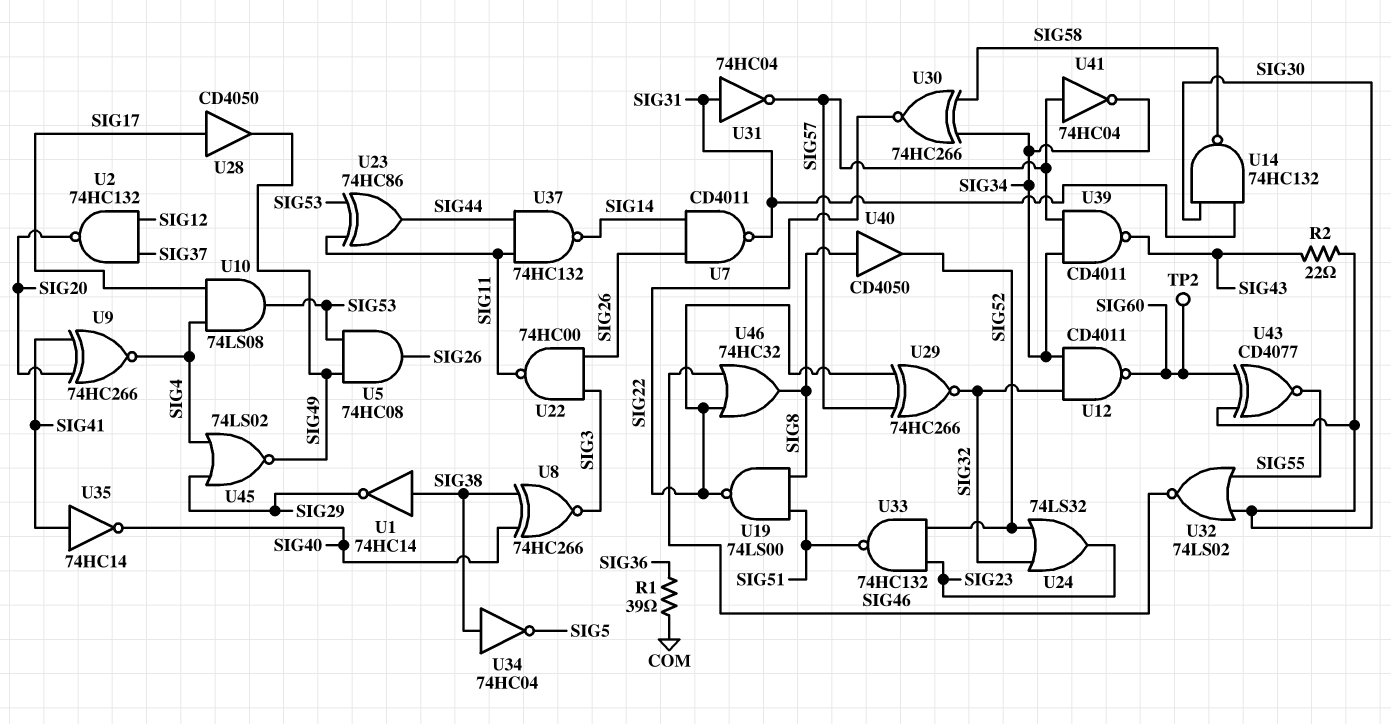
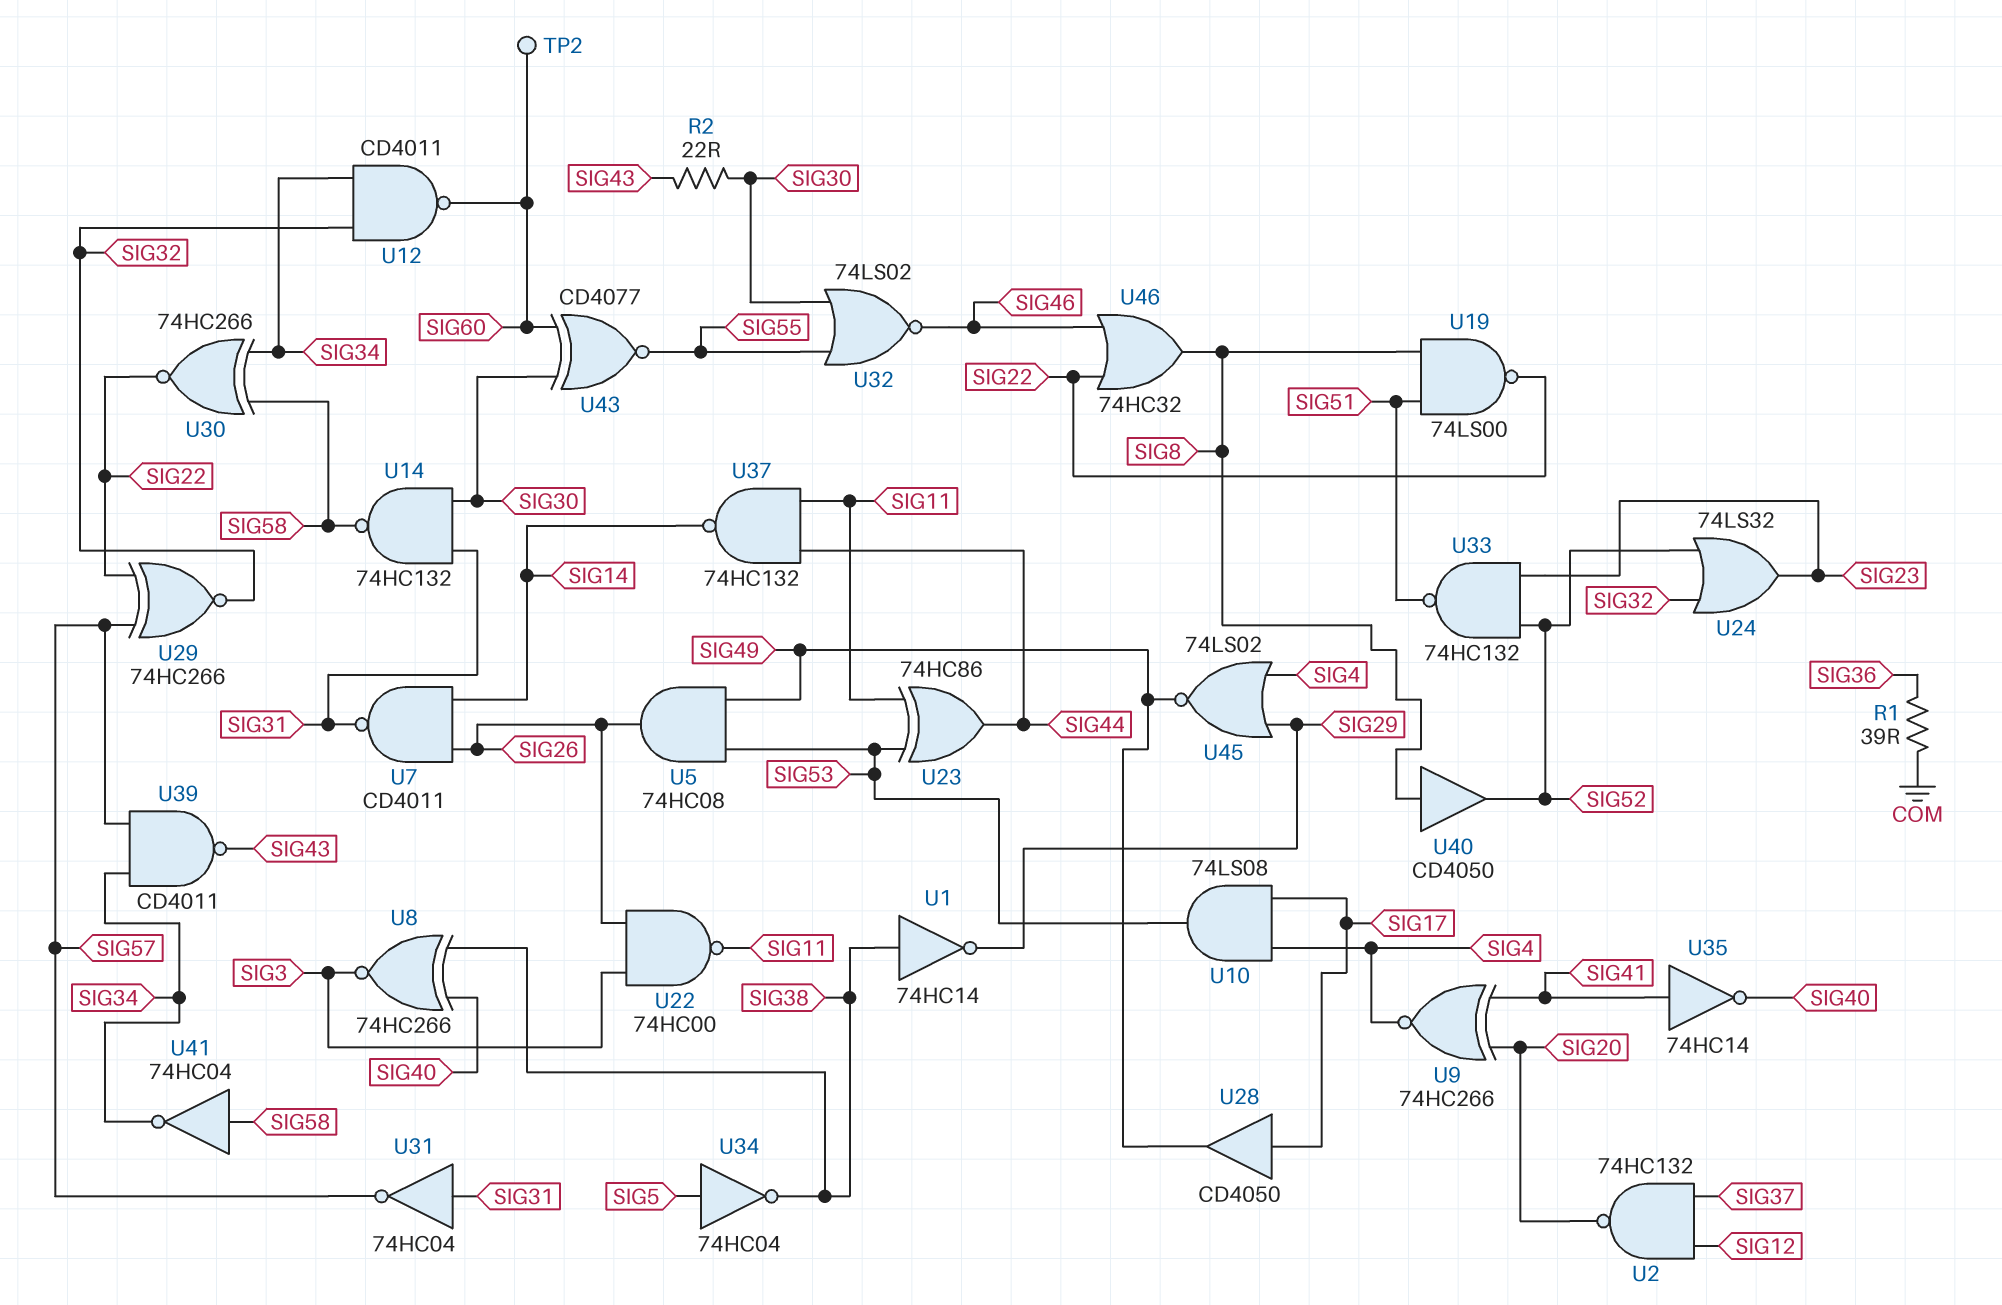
U34: NOT 74HC04 (in SIG38, out SIG5) -> NOT 74HC04 (in SIG5, out SIG38)
U41: NOT 74HC04 (in SIG57, out SIG34) -> NOT 74HC04 (in SIG58, out SIG34)

